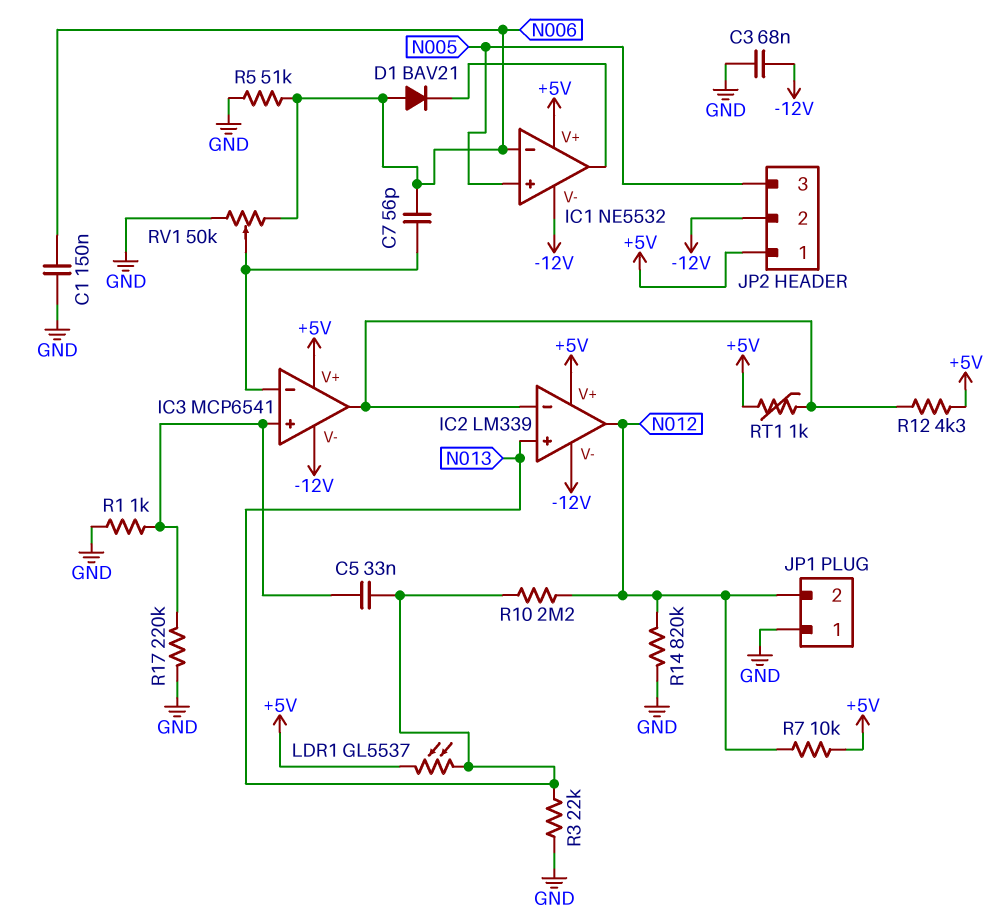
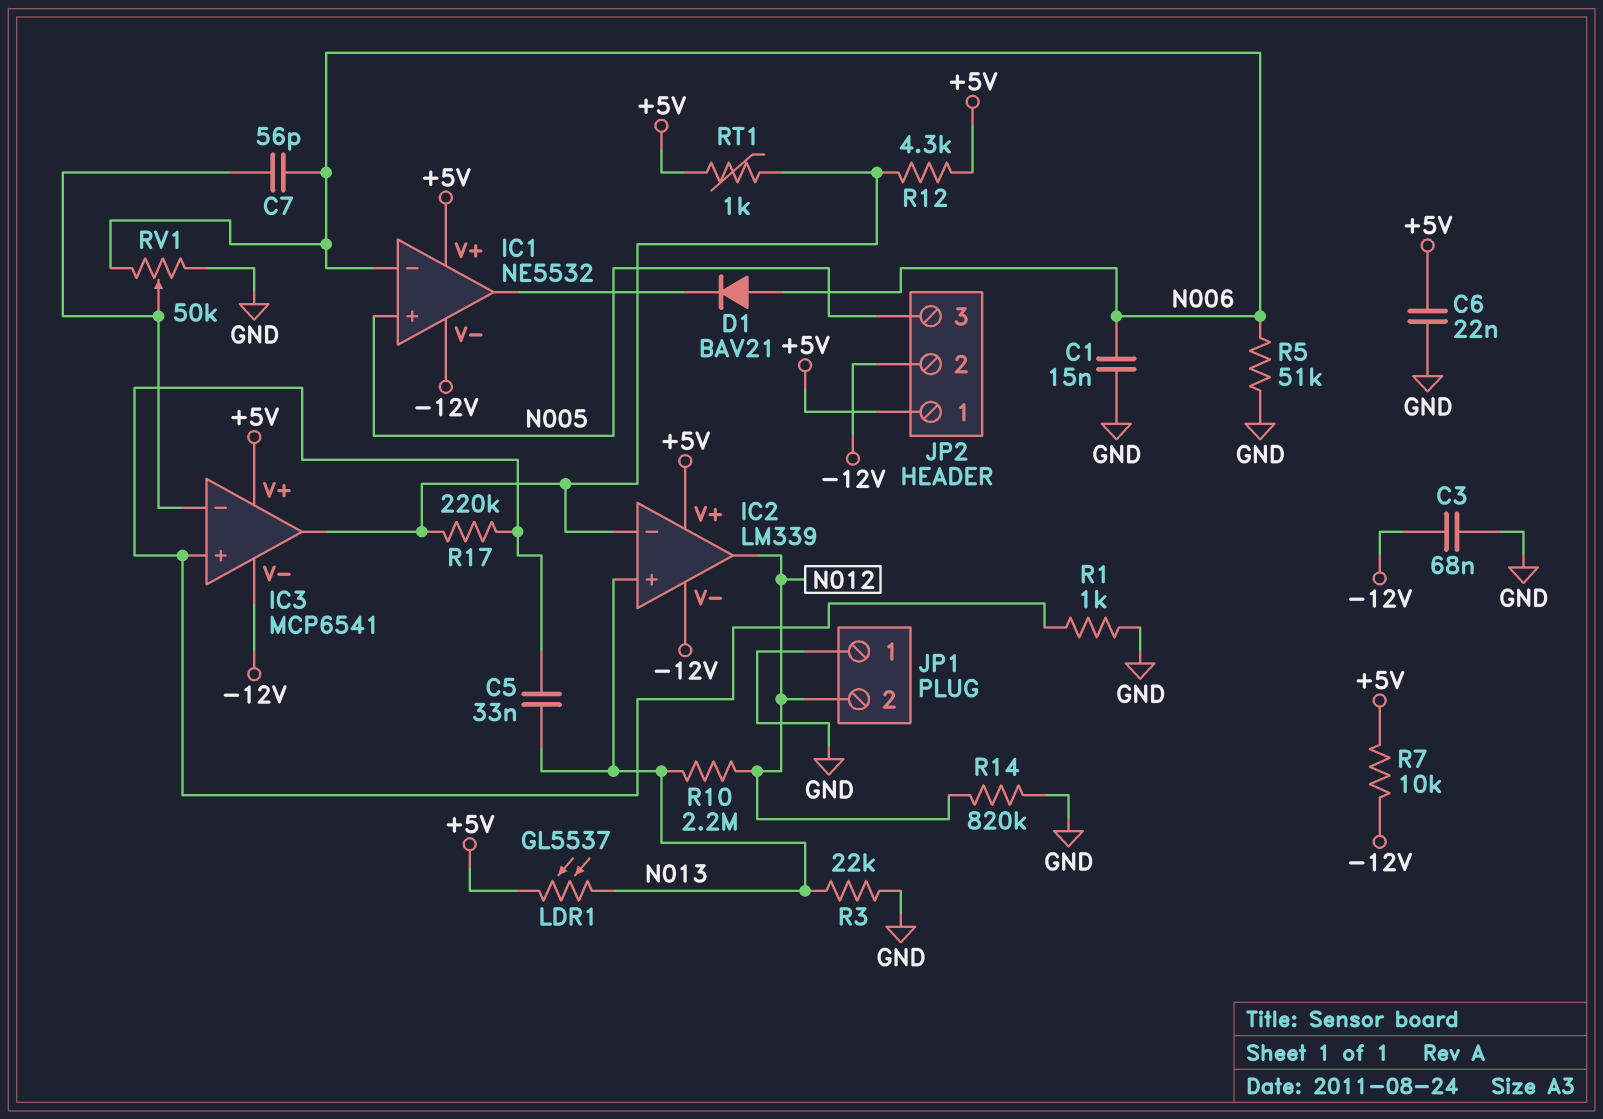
C1: 150nF (GND, N006) -> 15nF (GND, N006)
C6: none -> 22nF (+5V, GND)
R7: 10k (+5V, N012) -> 10k (+5V, -12V)
R17: 220k (GND, IC3/in+) -> 220k (IC2/in-, IC3/in+)

